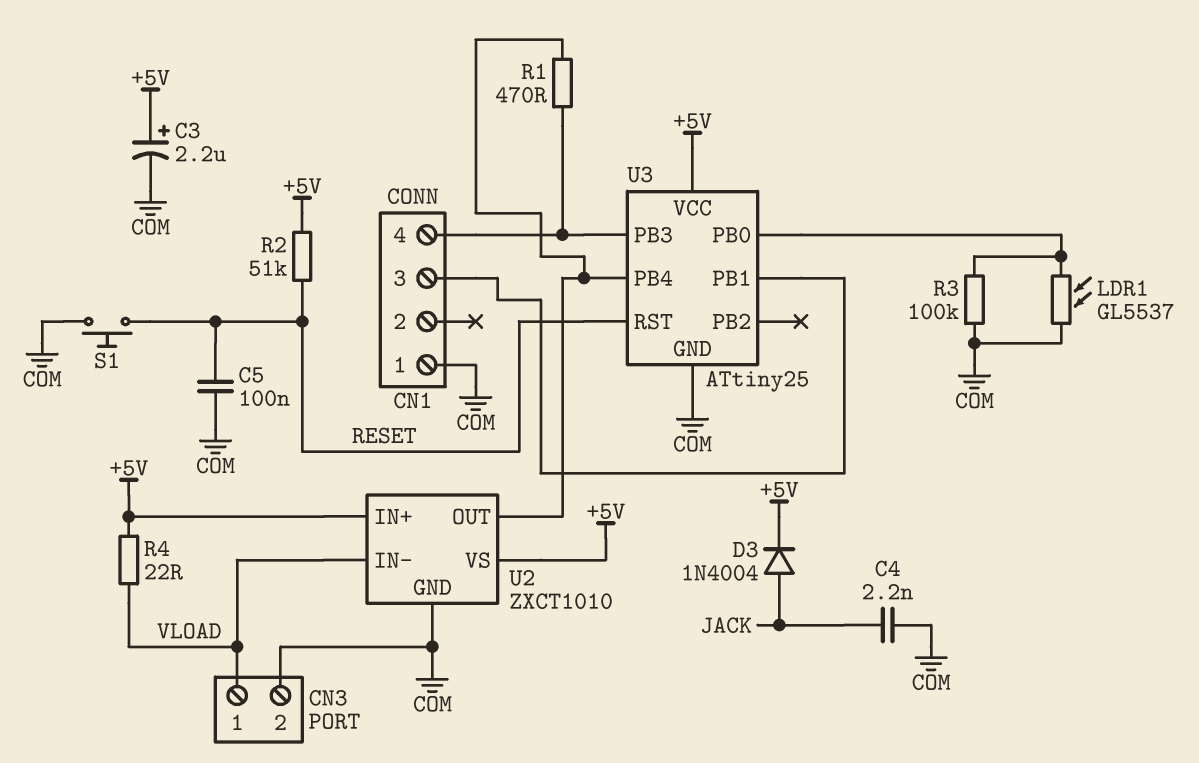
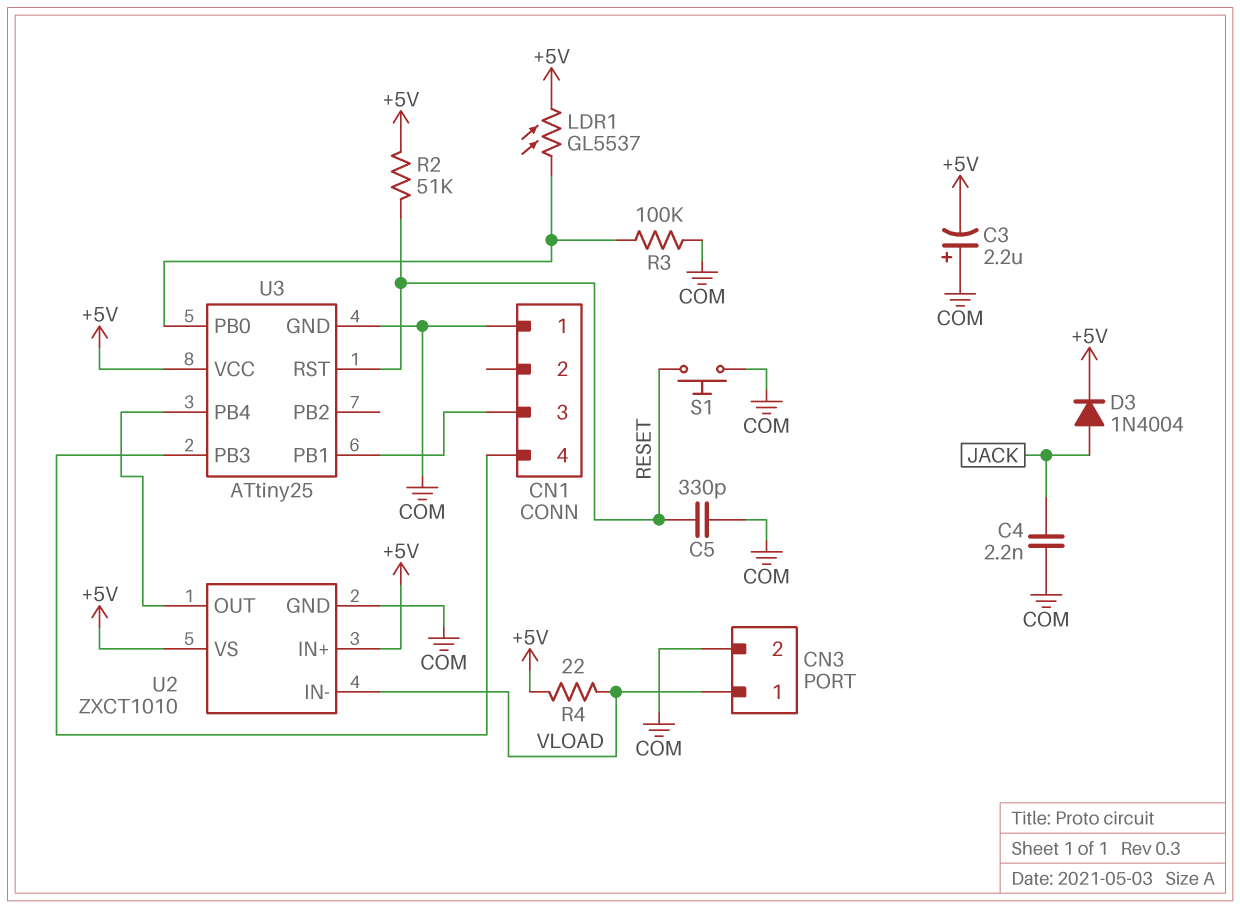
C3: 2.2uF (plus +5V, minus COM) -> 2.2uF (plus COM, minus +5V)
C5: 100nF (COM, RESET) -> 330pF (COM, RESET)
LDR1: GL5537 (COM, U3/PB0) -> GL5537 (+5V, U3/PB0)
R1: 470 (CN1/4, U2/OUT) -> none

